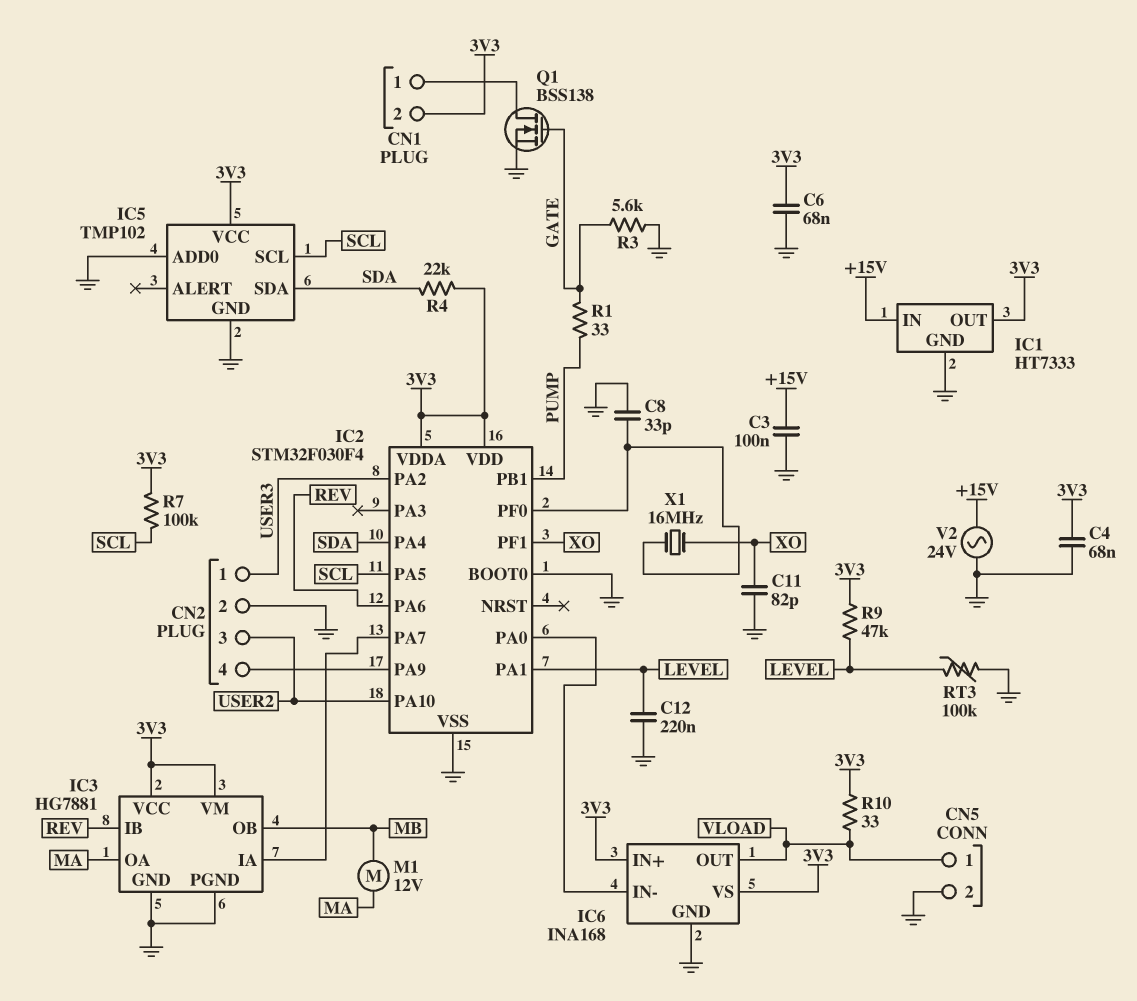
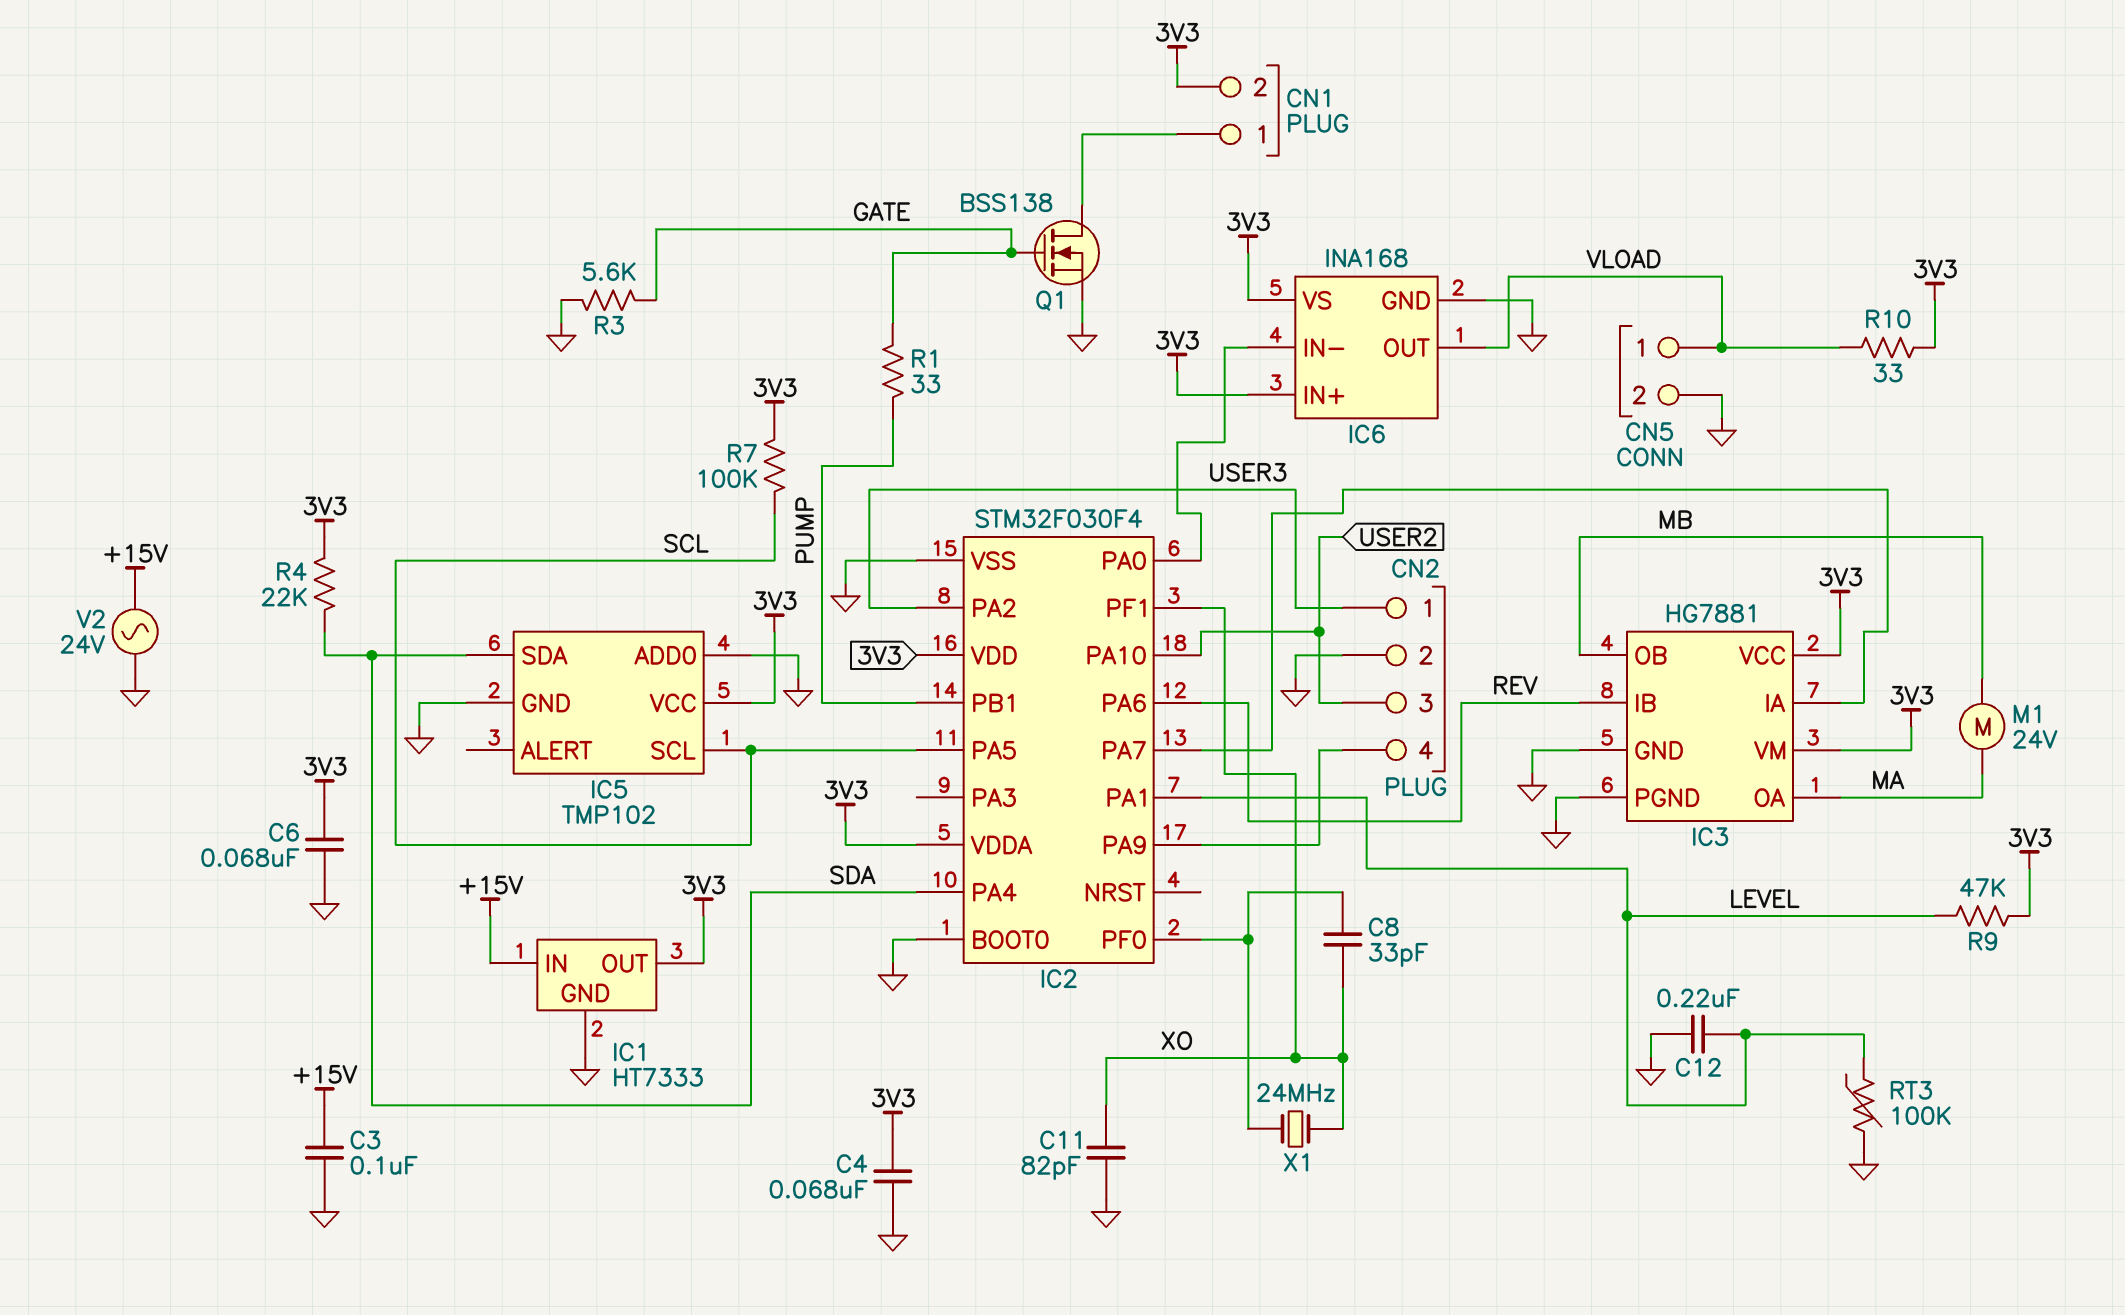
C8: 33pF (GND, IC2/PF0) -> 33pF (IC2/PF0, XO)
M1: motor 12V (MA, MB) -> motor 24V (MA, MB)
X1: 16MHz (IC2/PF0, XO) -> 24MHz (IC2/PF0, XO)

